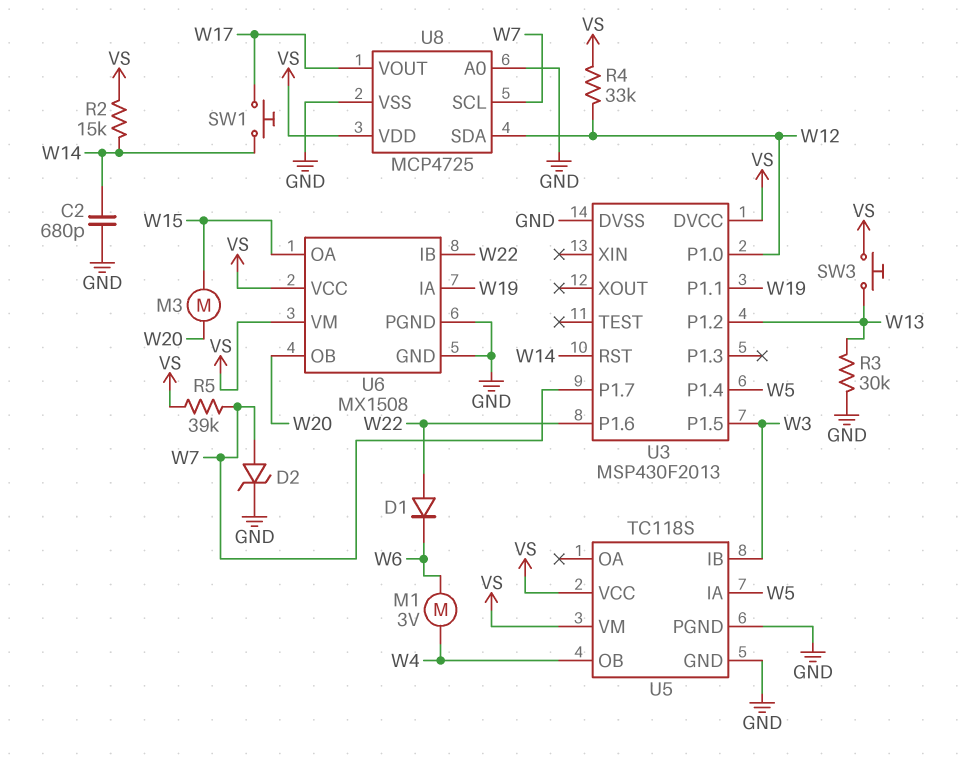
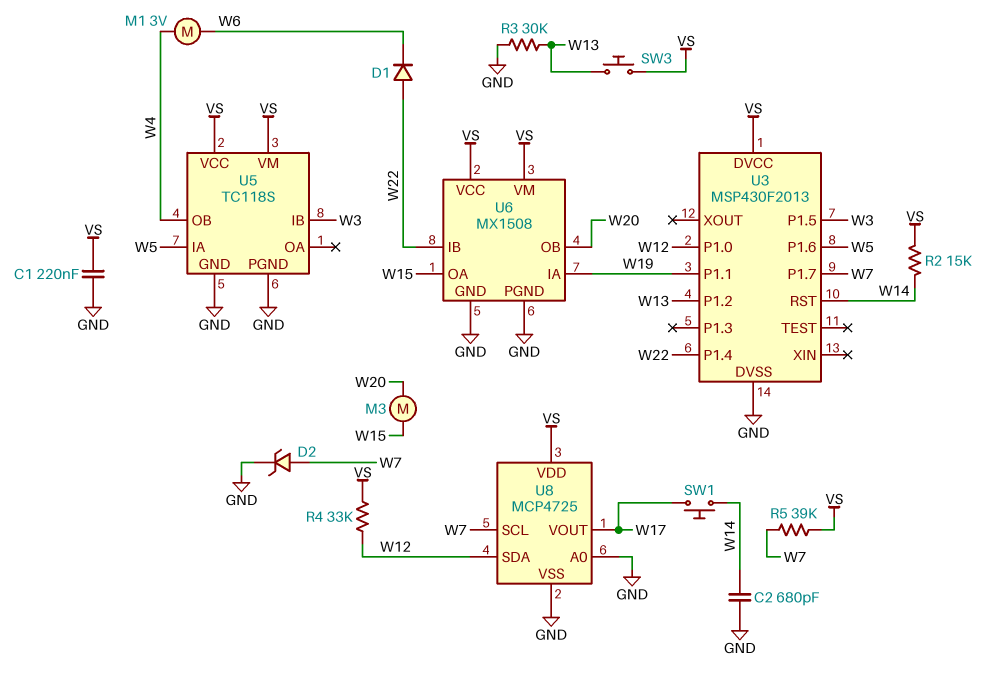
C1: none -> 220nF (GND, VS)
U3 pin P1.4: W5 -> W22
U3 pin P1.6: W22 -> W5

